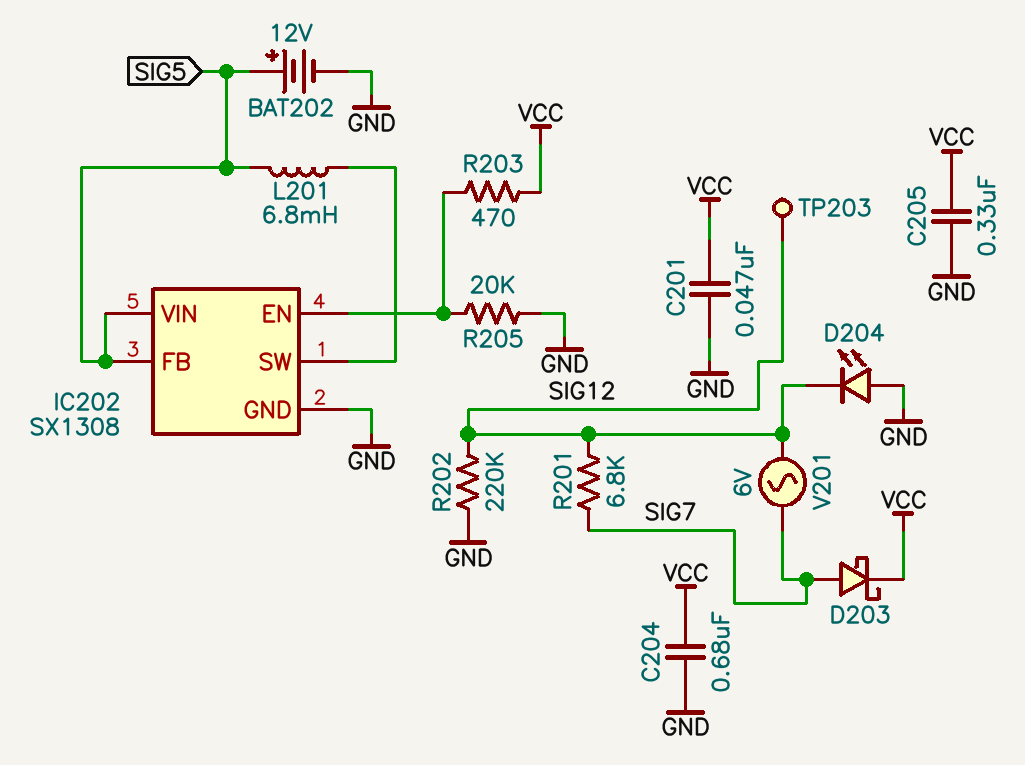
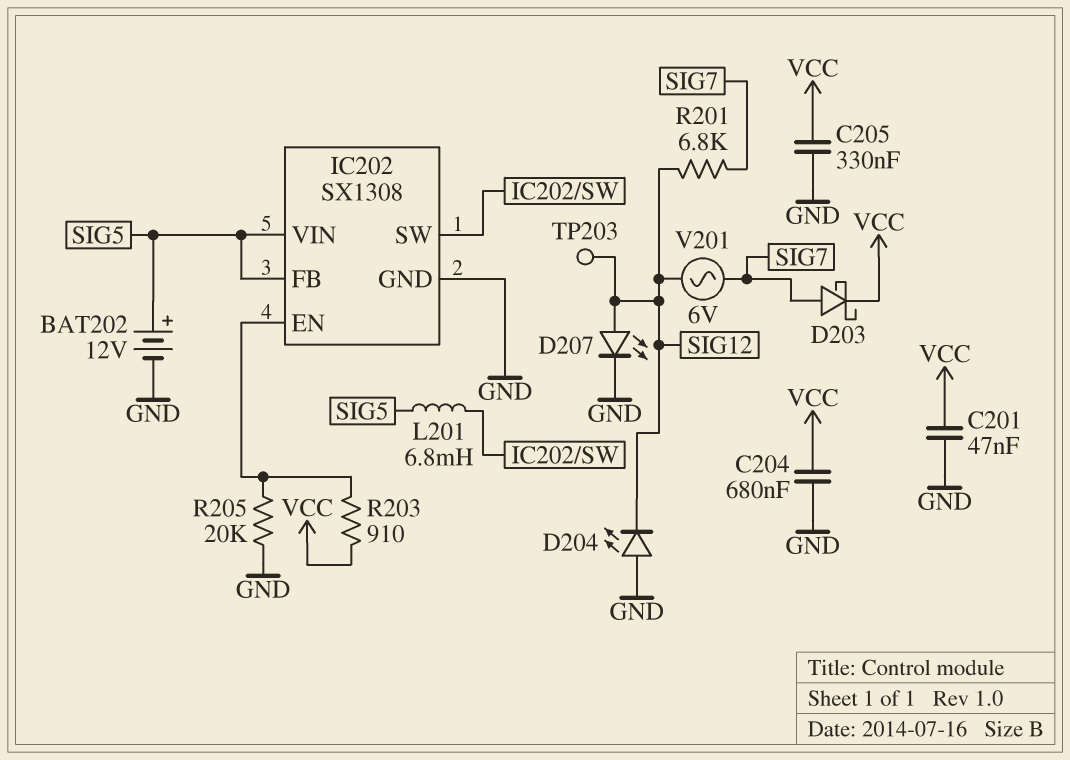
D207: none -> LED (A SIG12, K GND)
R202: 220k (GND, SIG12) -> none
R203: 470 (IC202/EN, VCC) -> 910 (IC202/EN, VCC)

